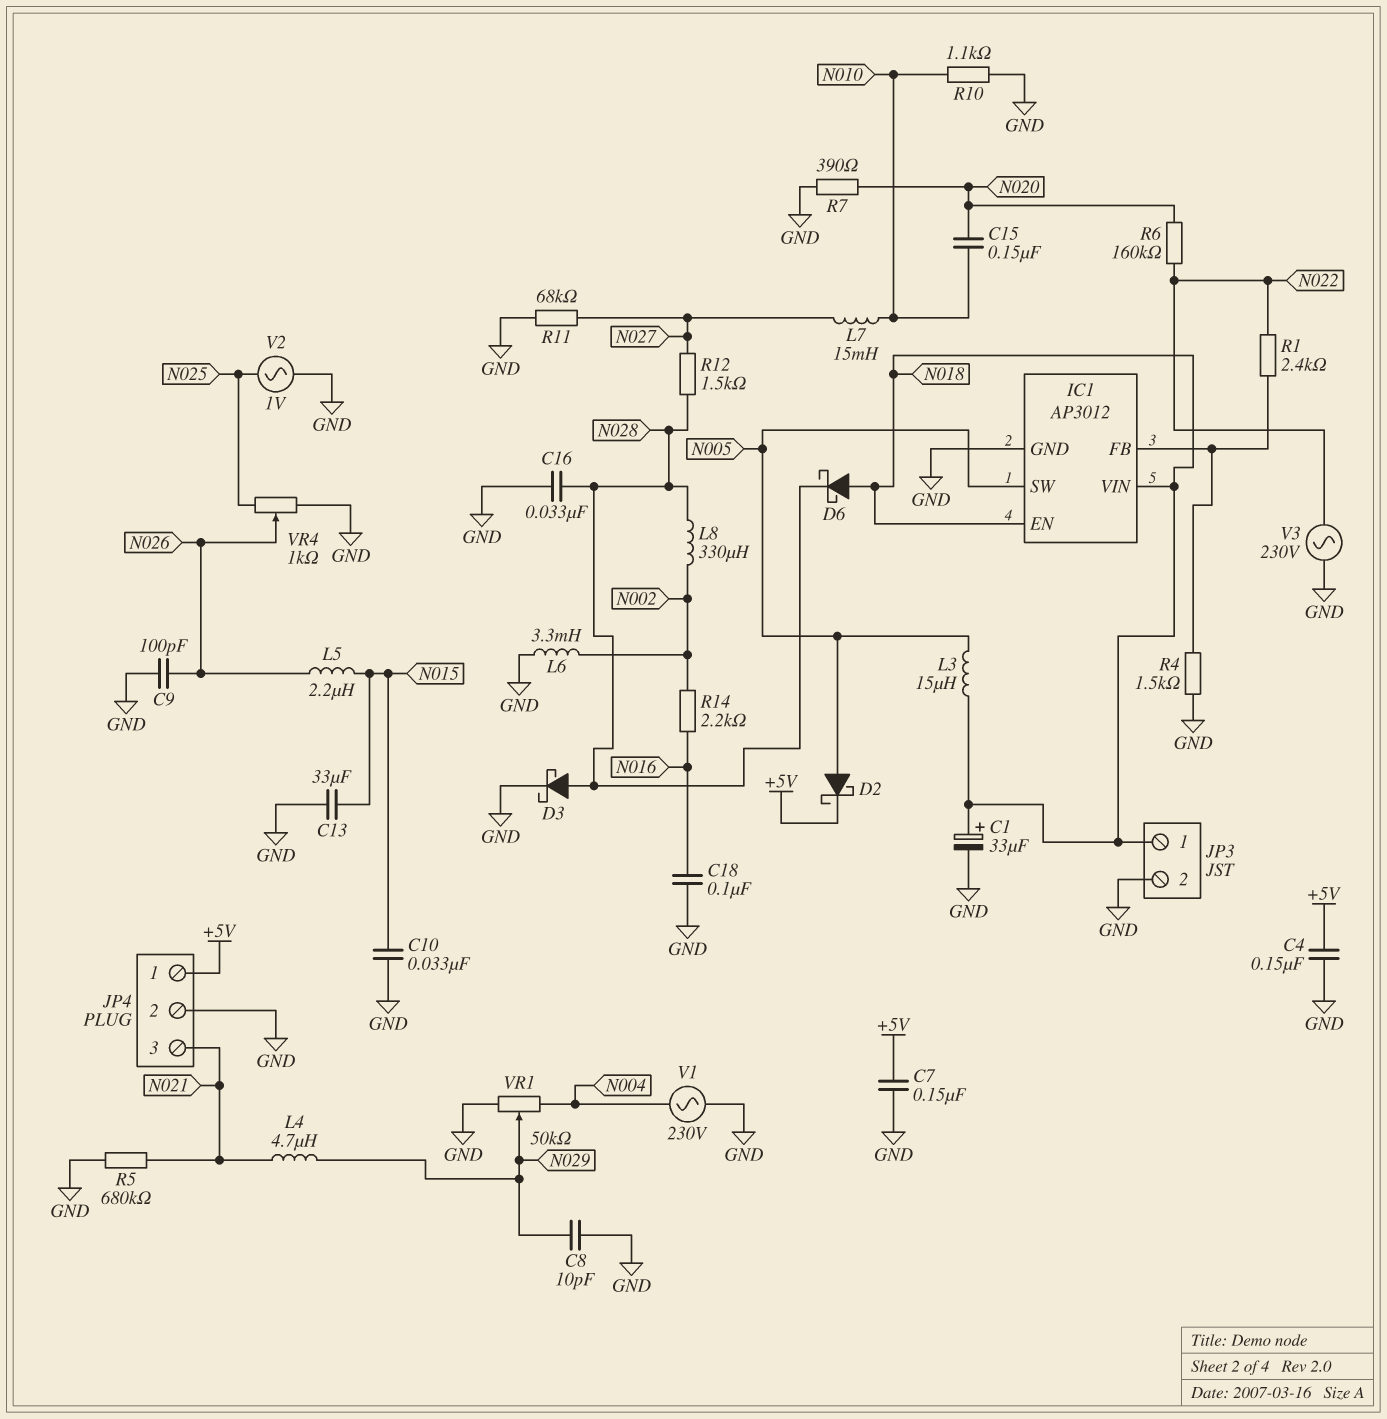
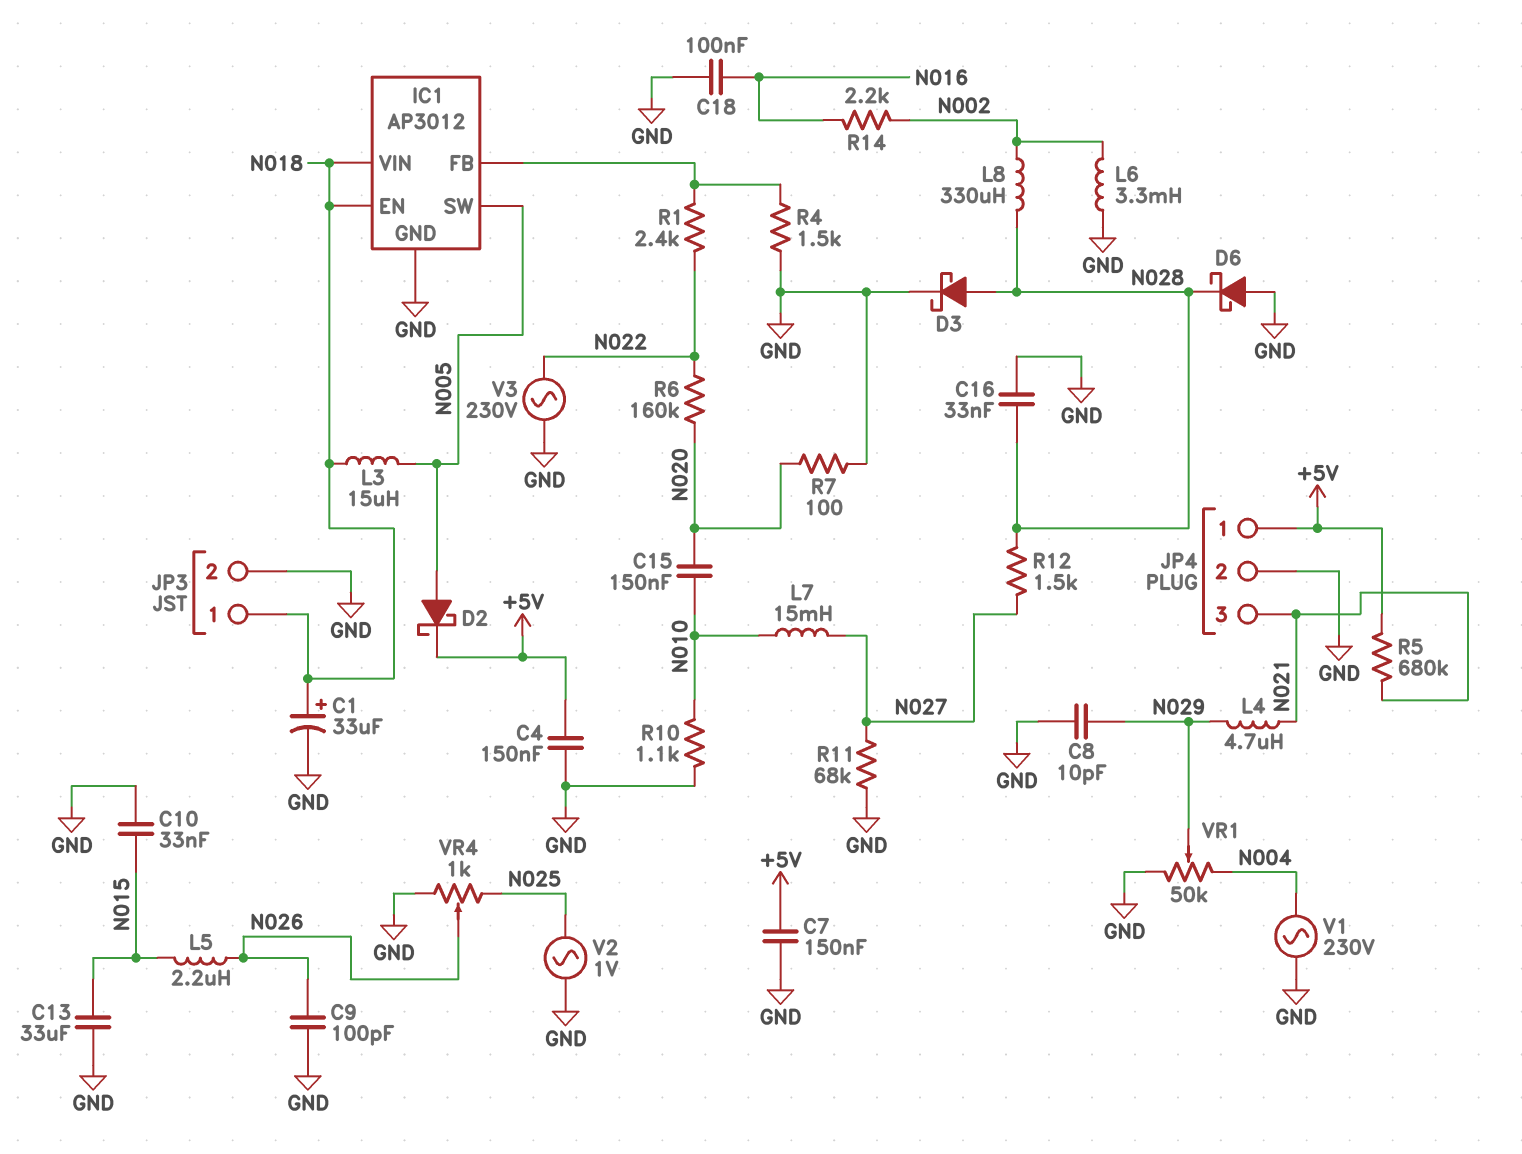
D6: schottky (A N018, K N028) -> schottky (A GND, K N028)
R5: 680k (GND, N021) -> 680k (+5V, N021)
R7: 390 (GND, N020) -> 100 (GND, N020)

